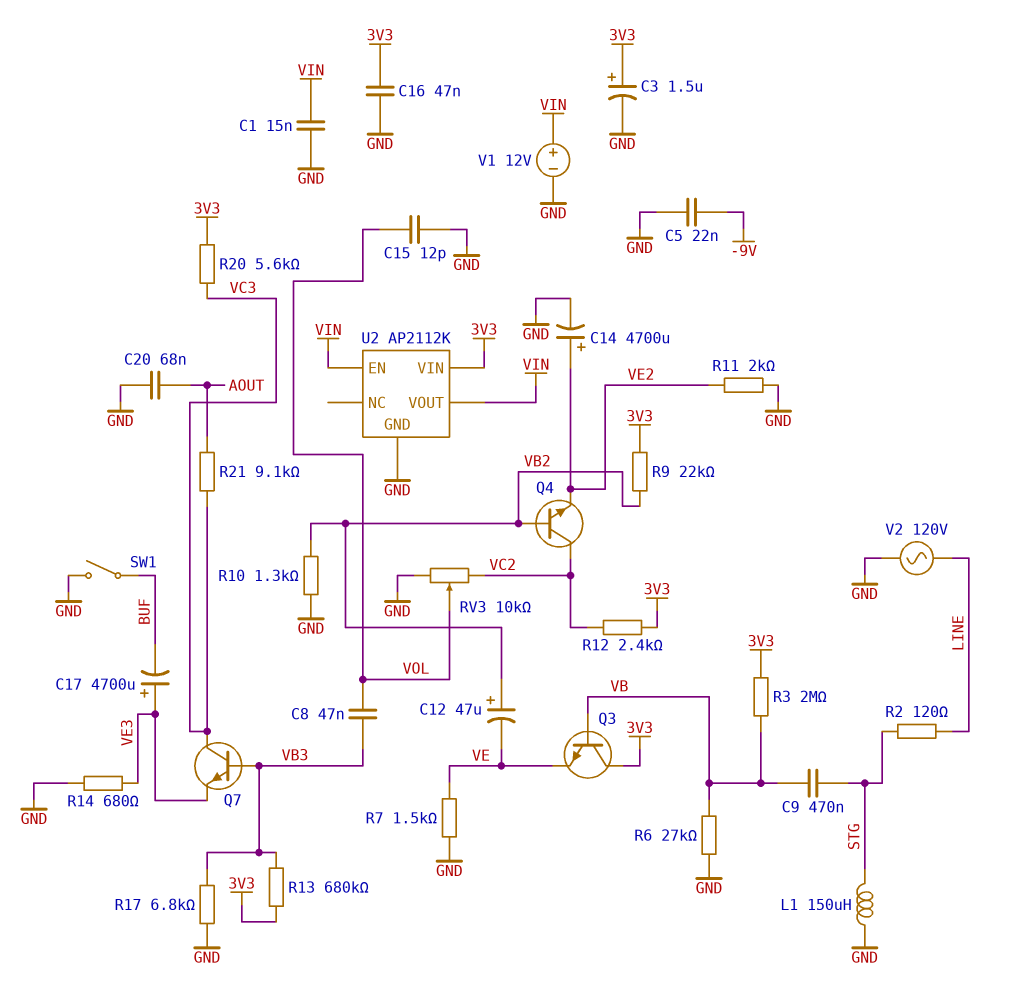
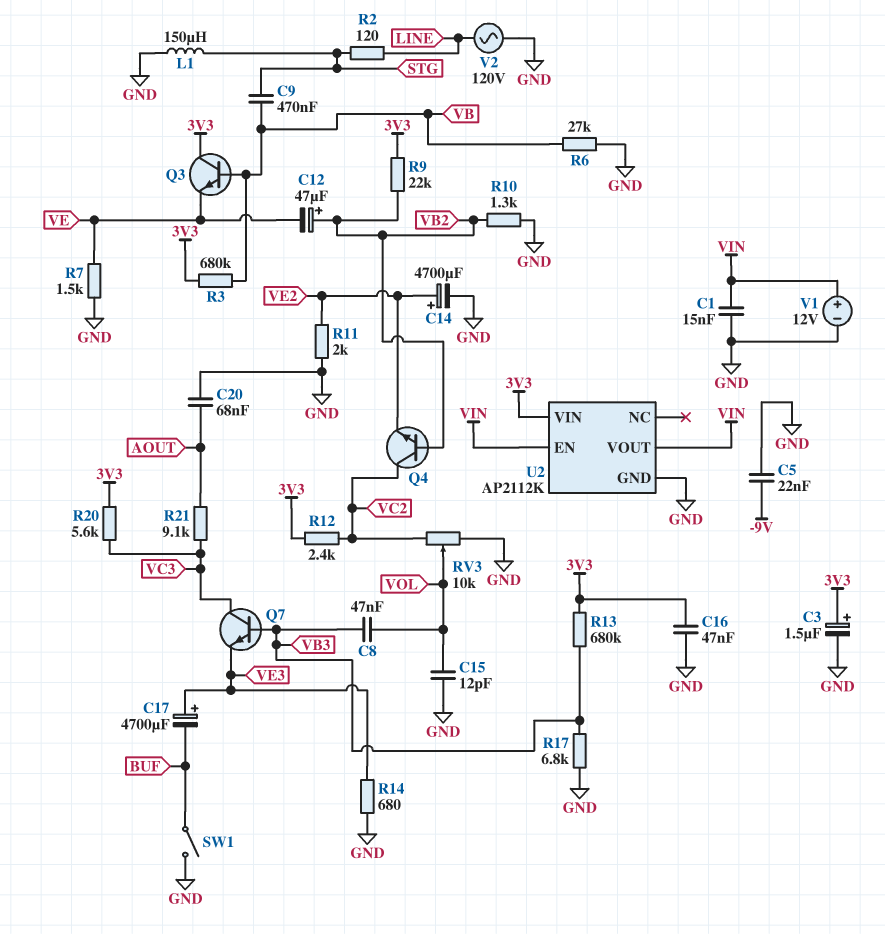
R3: 2M (3V3, VB) -> 680k (3V3, VB)

